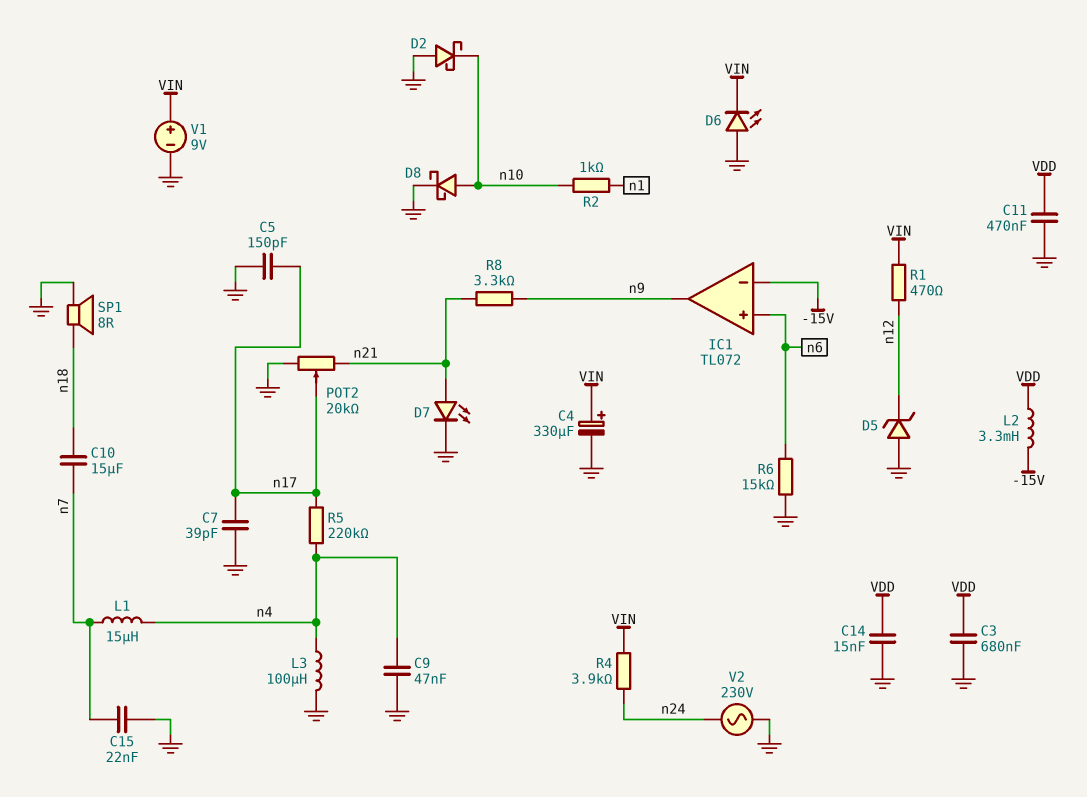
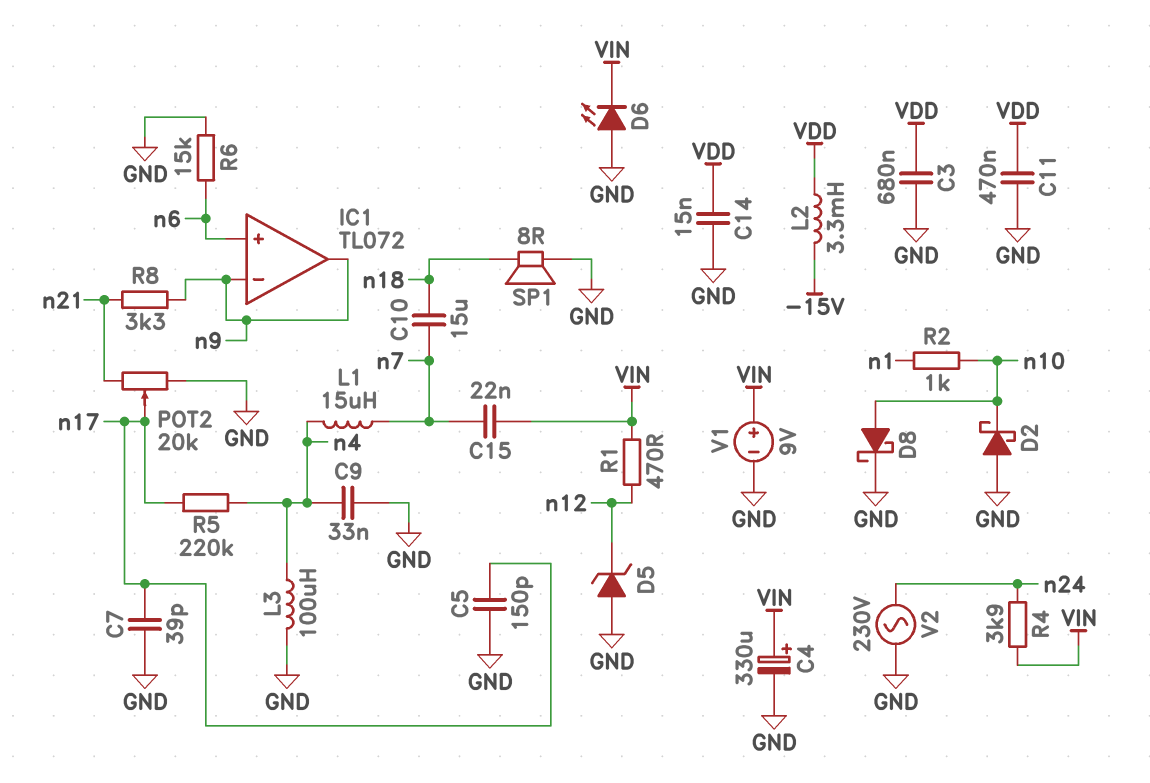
C9: 47nF (GND, n4) -> 33nF (GND, n4)
C15: 22nF (GND, n7) -> 22nF (VIN, n7)
D7: LED (A n21, K GND) -> none
IC1 pin in-: -15V -> n9

